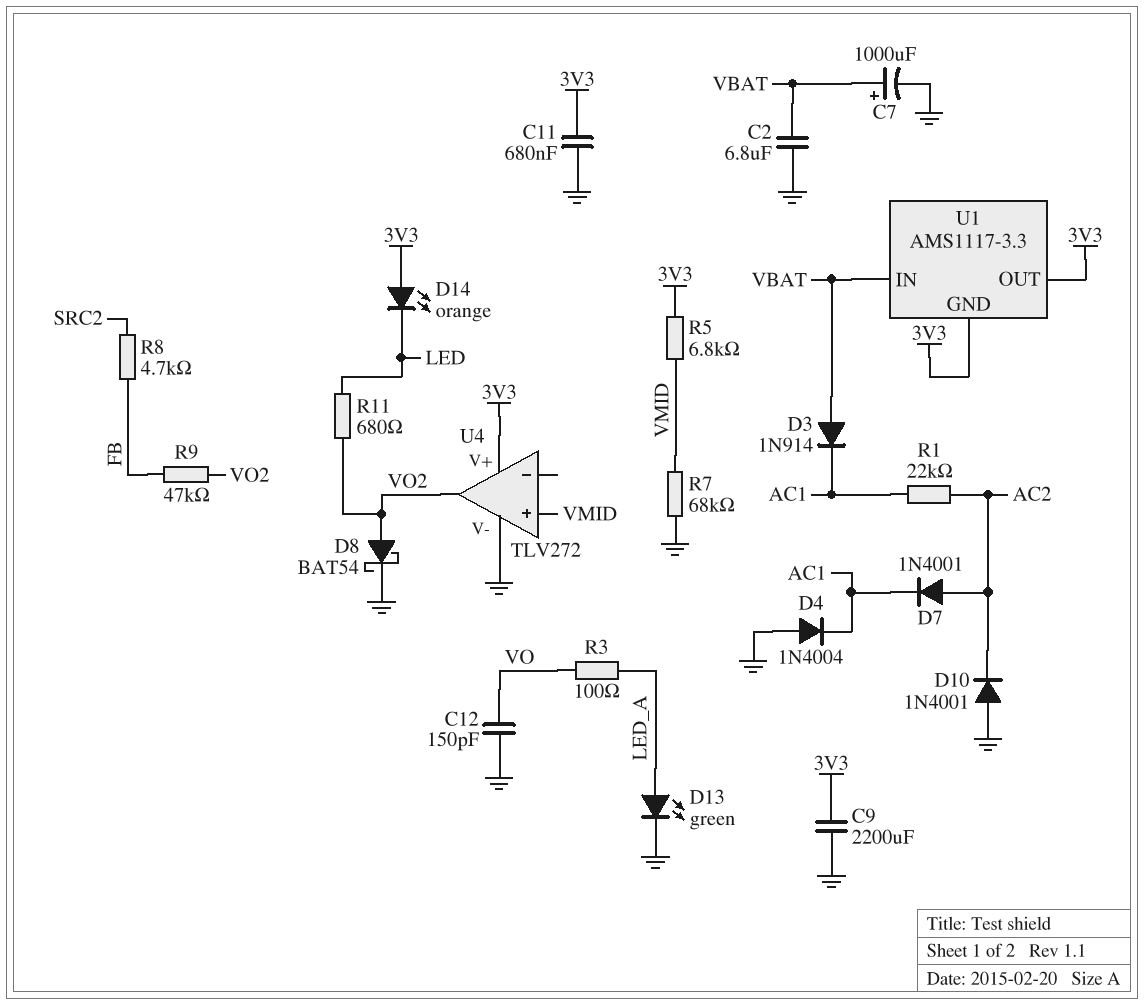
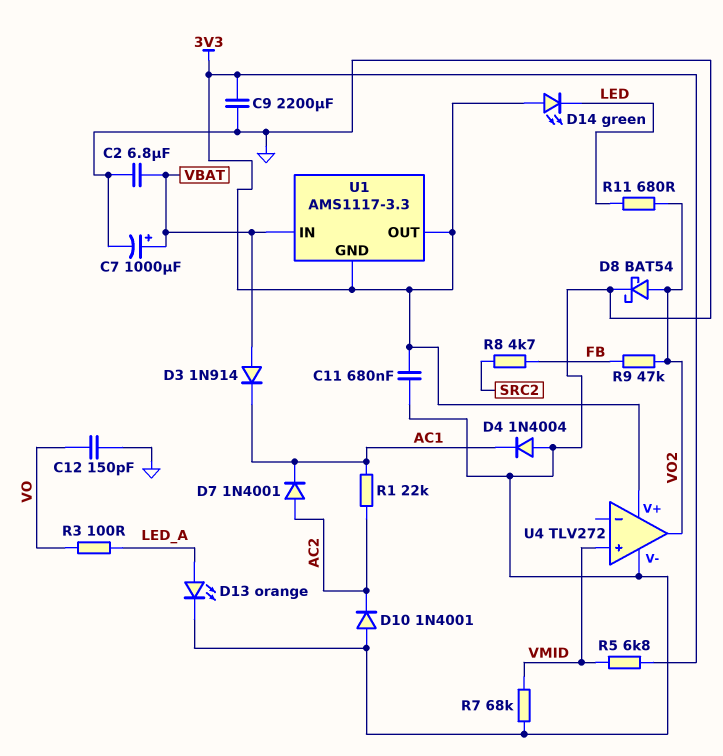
D13: LED green (A LED_A, K GND) -> LED orange (A LED_A, K GND)
D14: LED orange (A 3V3, K LED) -> LED green (A 3V3, K LED)

